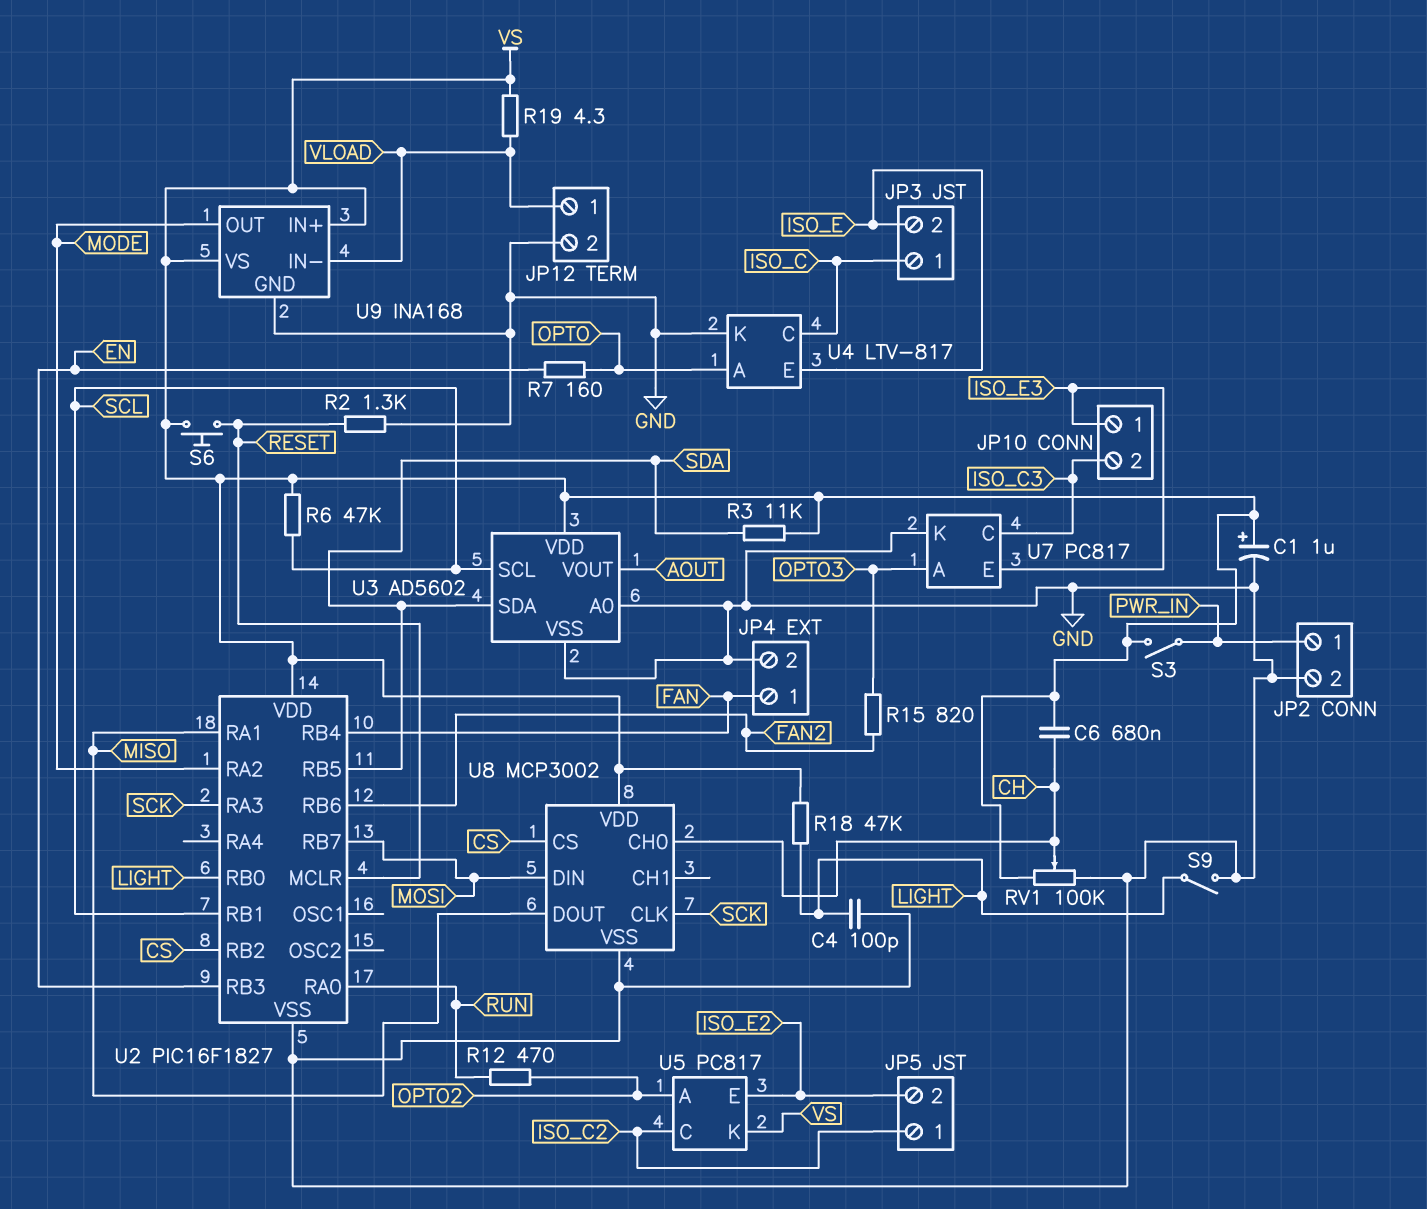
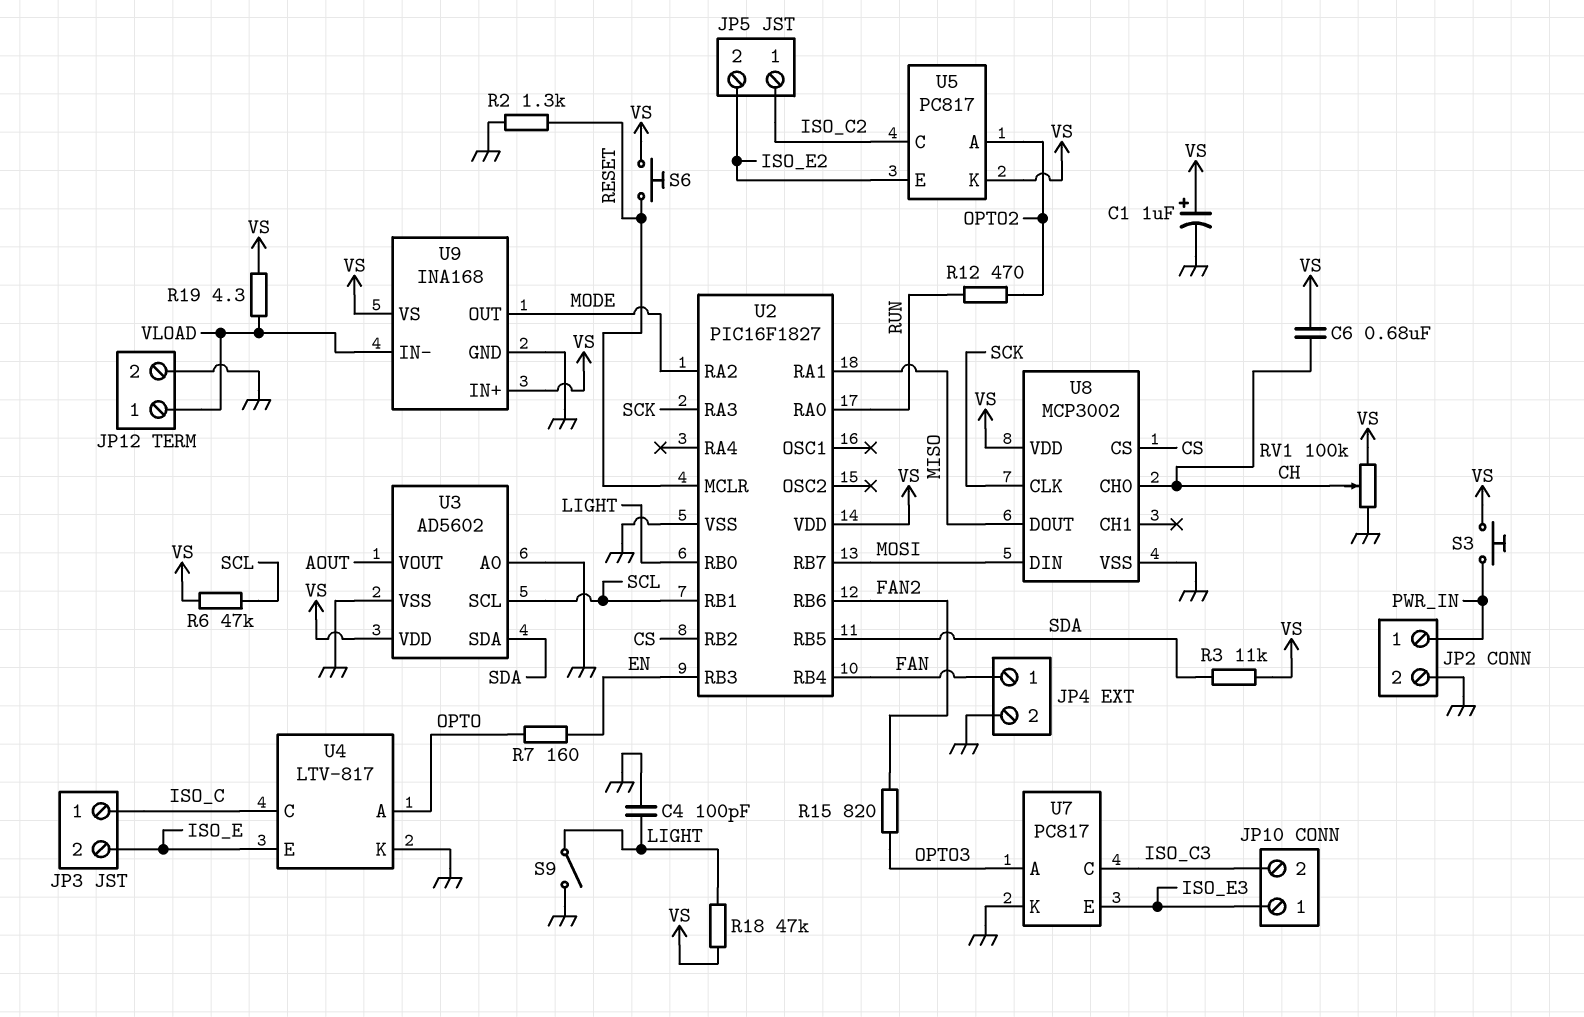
S3: switch (PWR_IN, VS) -> button (PWR_IN, VS)

